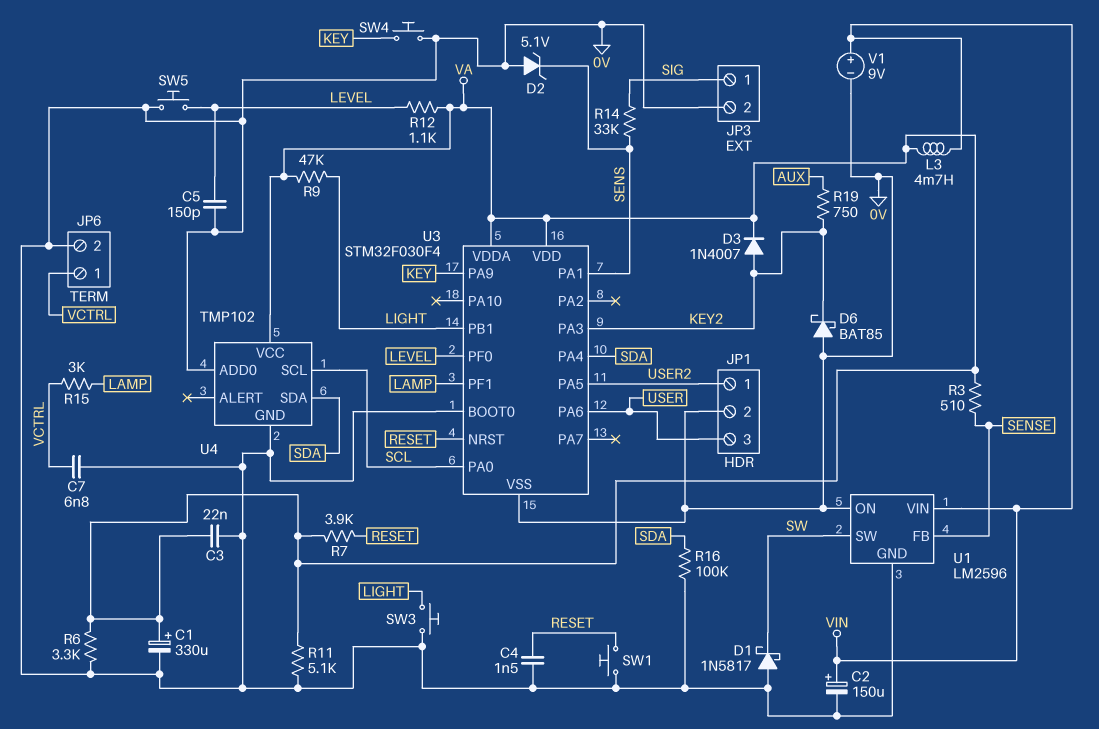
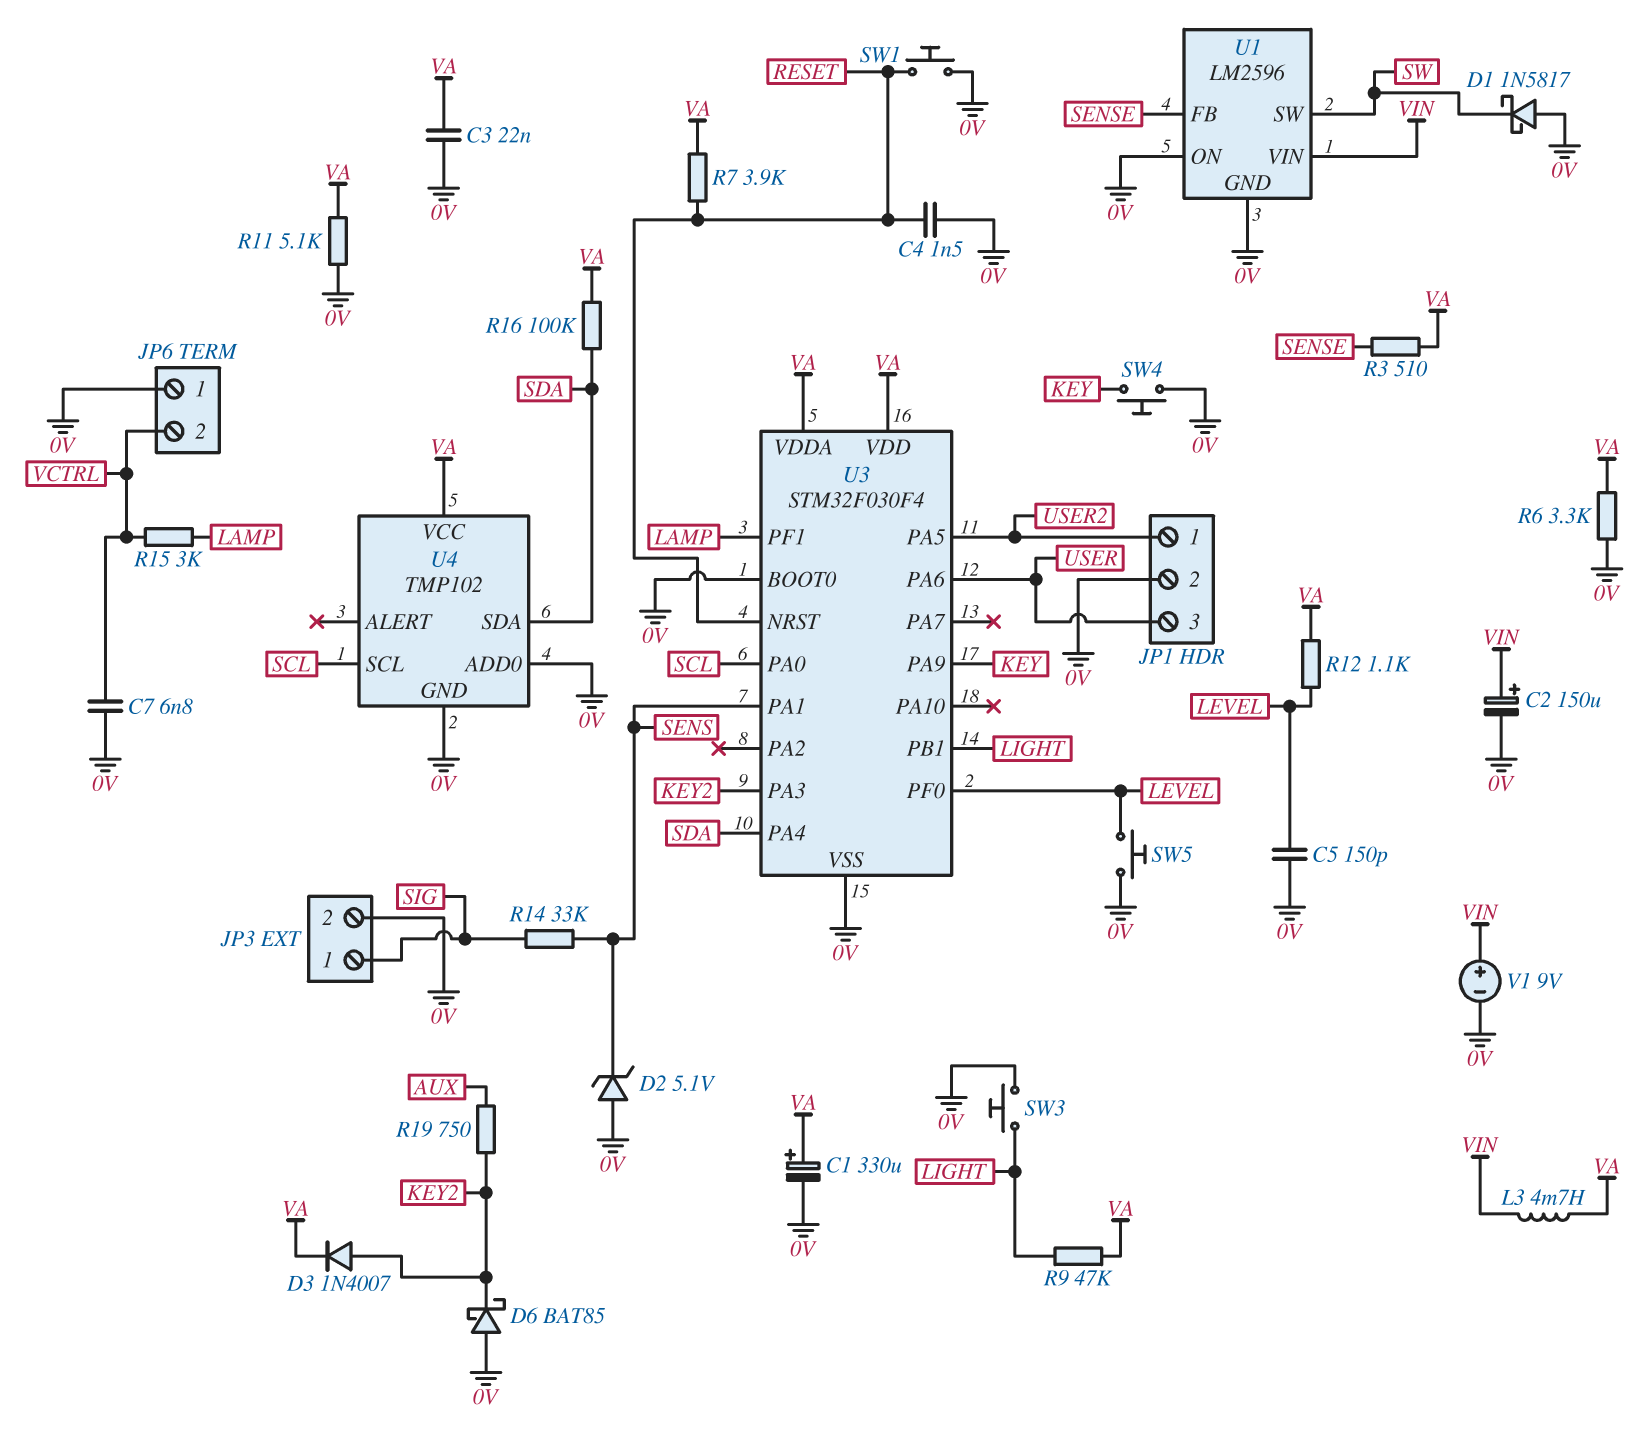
JP6 pin 1: VCTRL -> 0V
JP6 pin 2: 0V -> VCTRL
R16: 100k (0V, SDA) -> 100k (SDA, VA)

